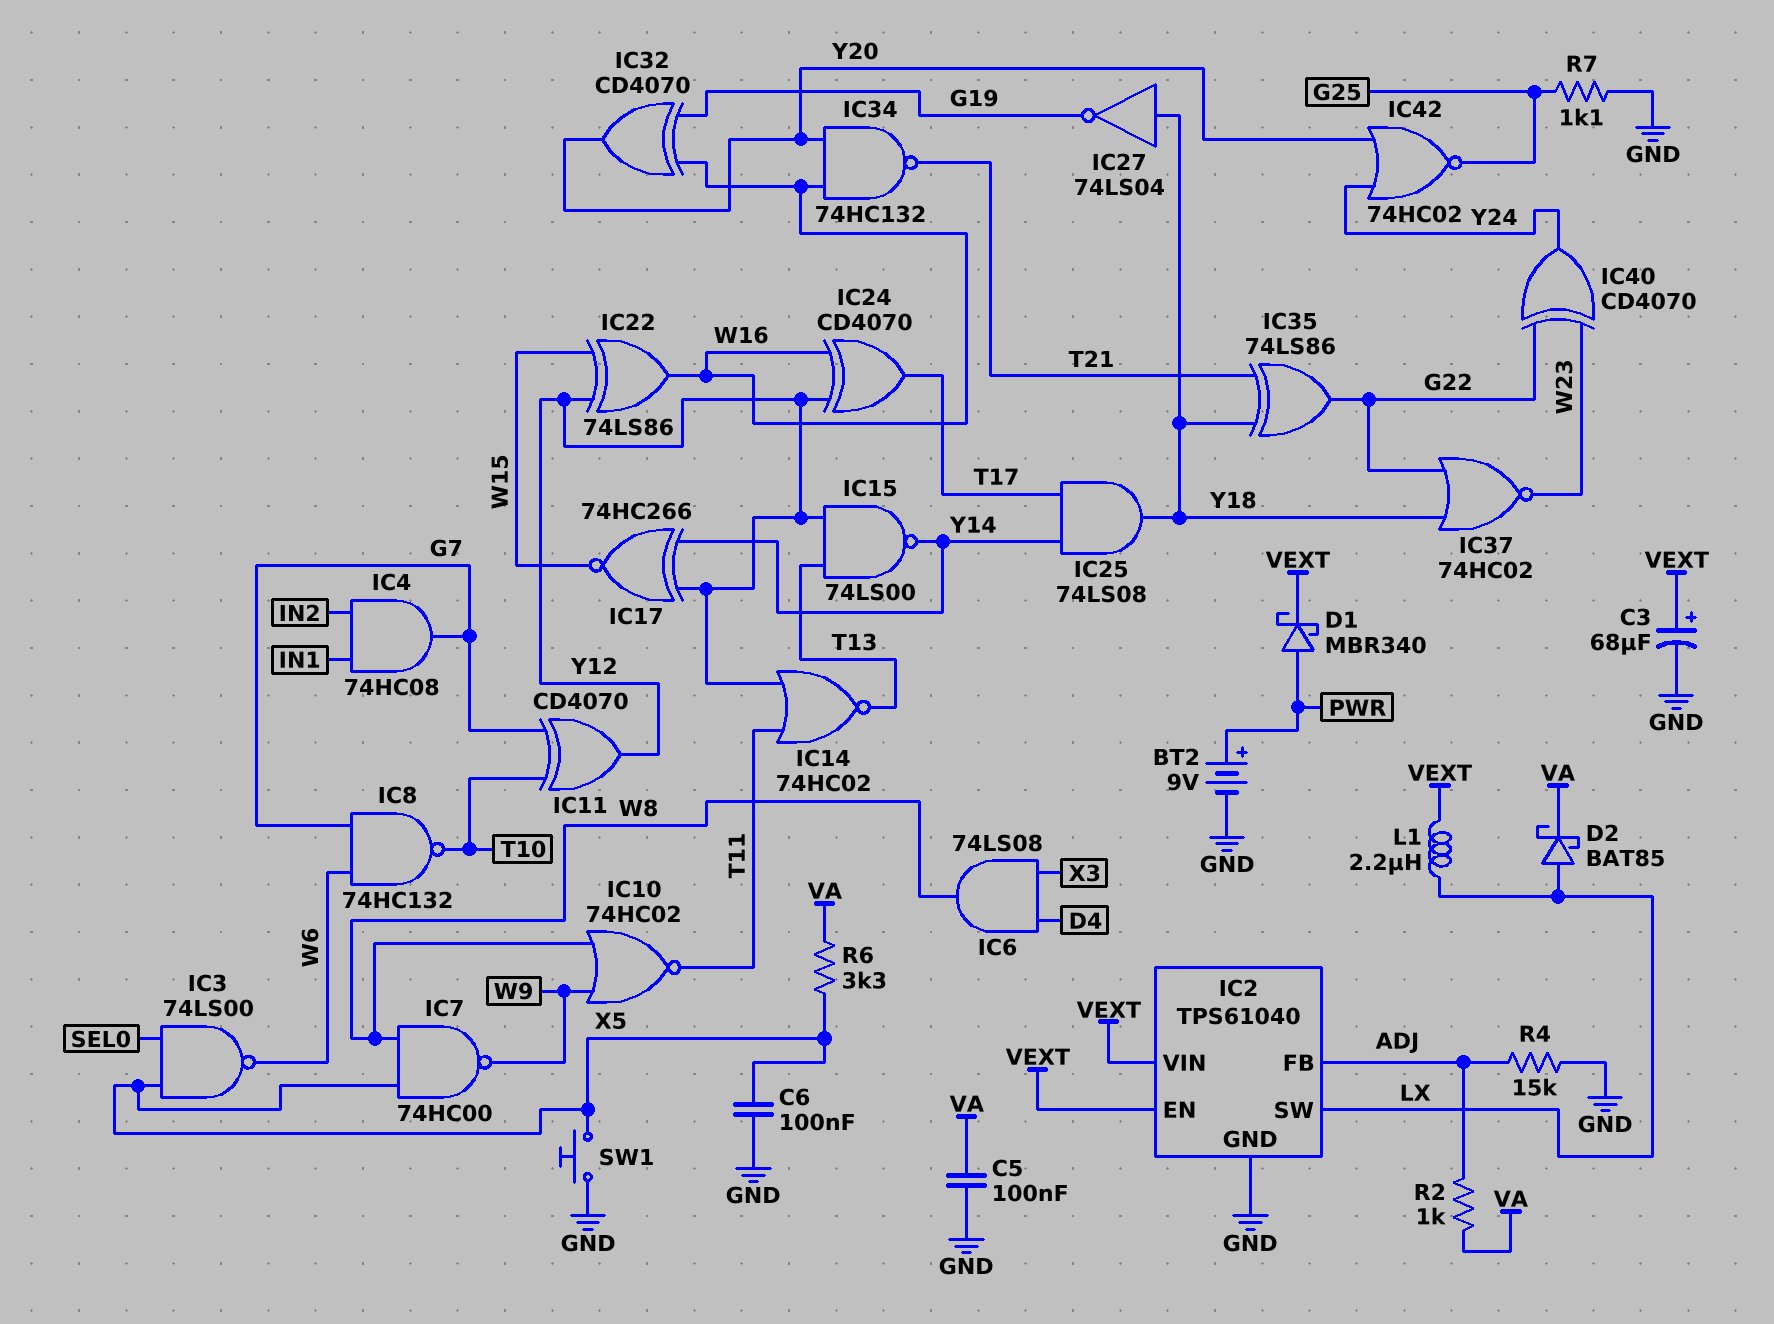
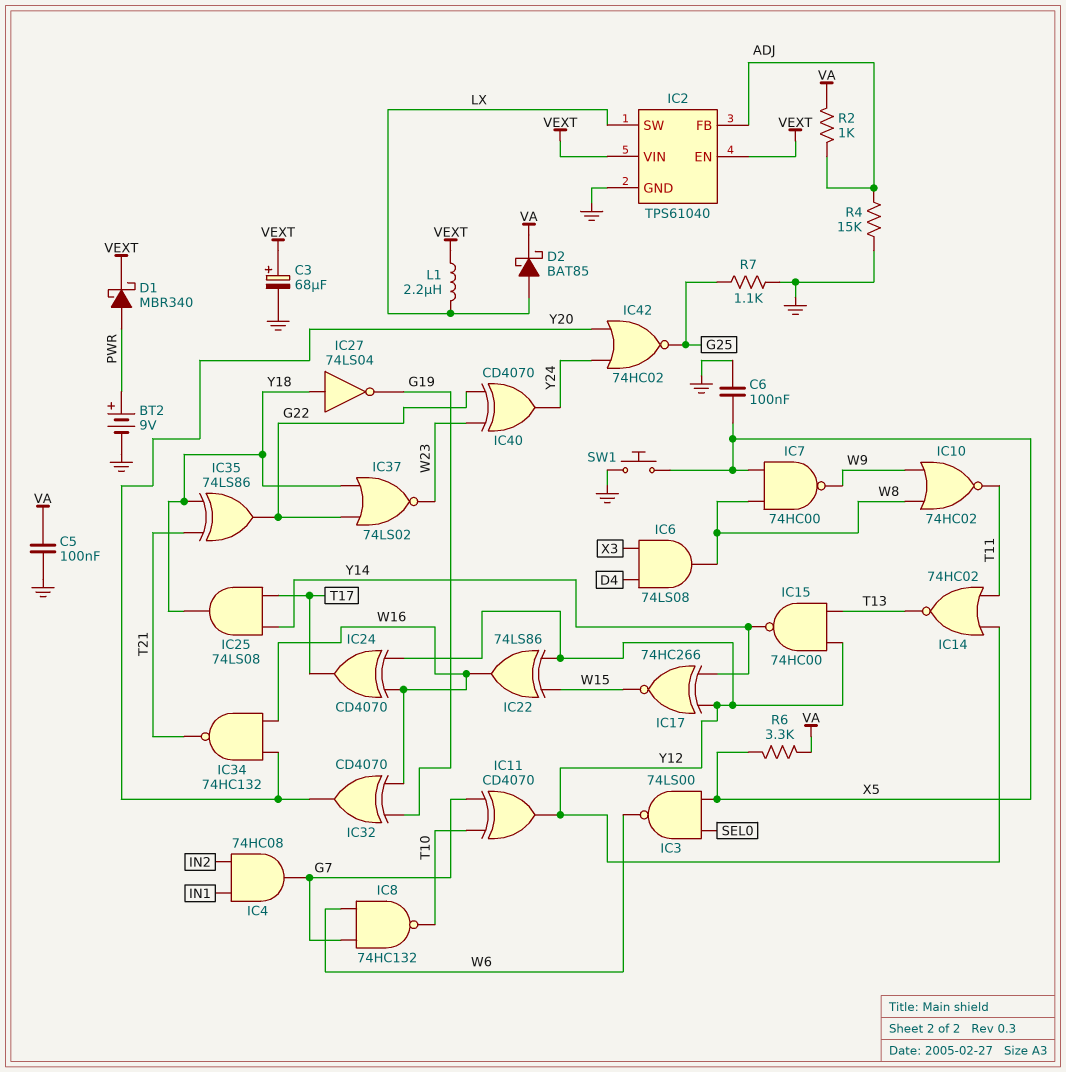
IC15: NAND 74LS00 (in T13, in Y12, out Y14) -> NAND 74HC00 (in T13, in Y12, out Y14)
IC37: NOR 74HC02 (in G22, in Y18, out W23) -> NOR 74LS02 (in G22, in Y18, out W23)

